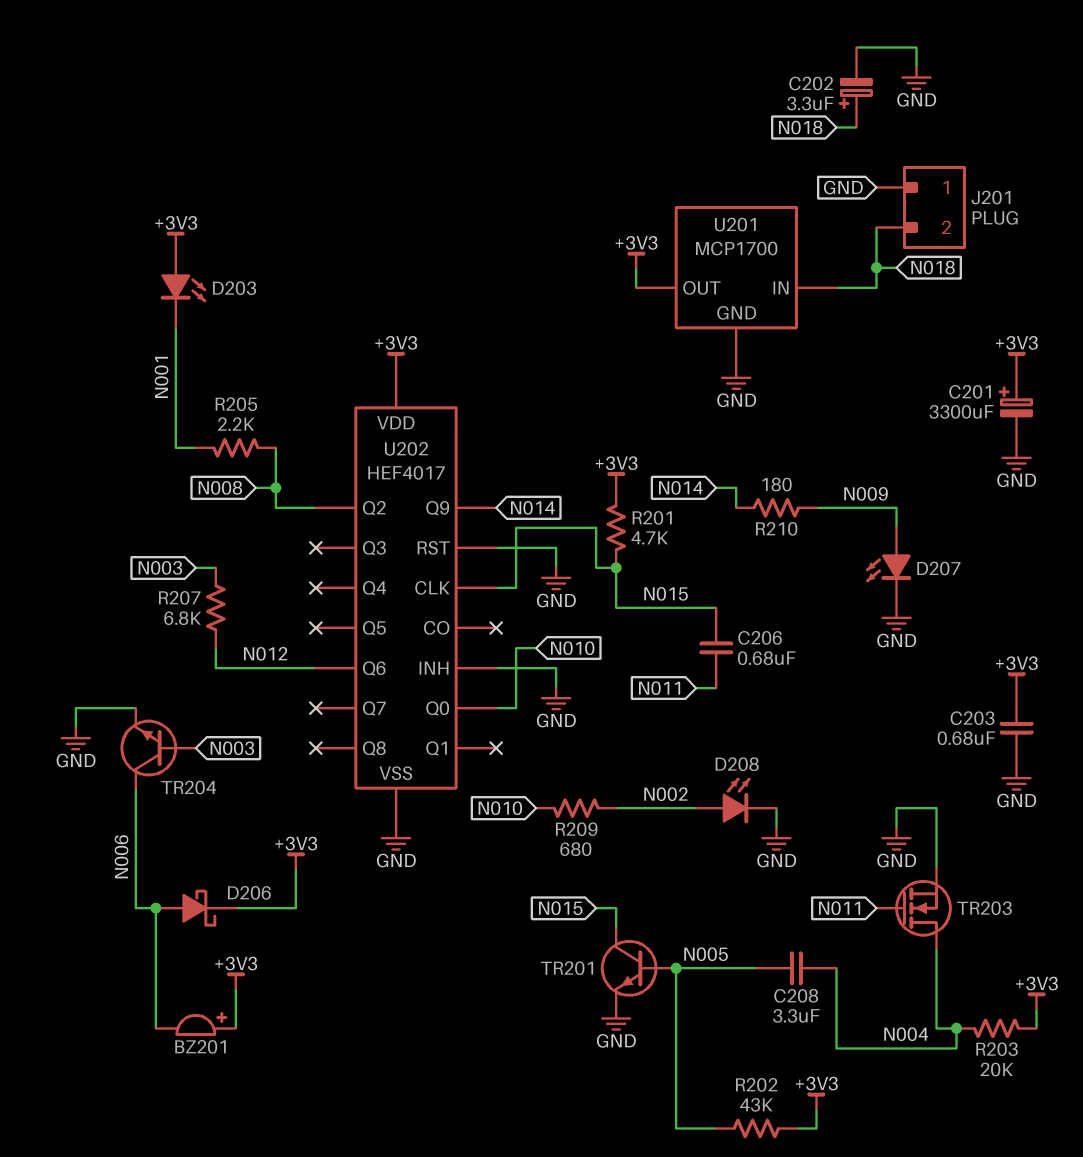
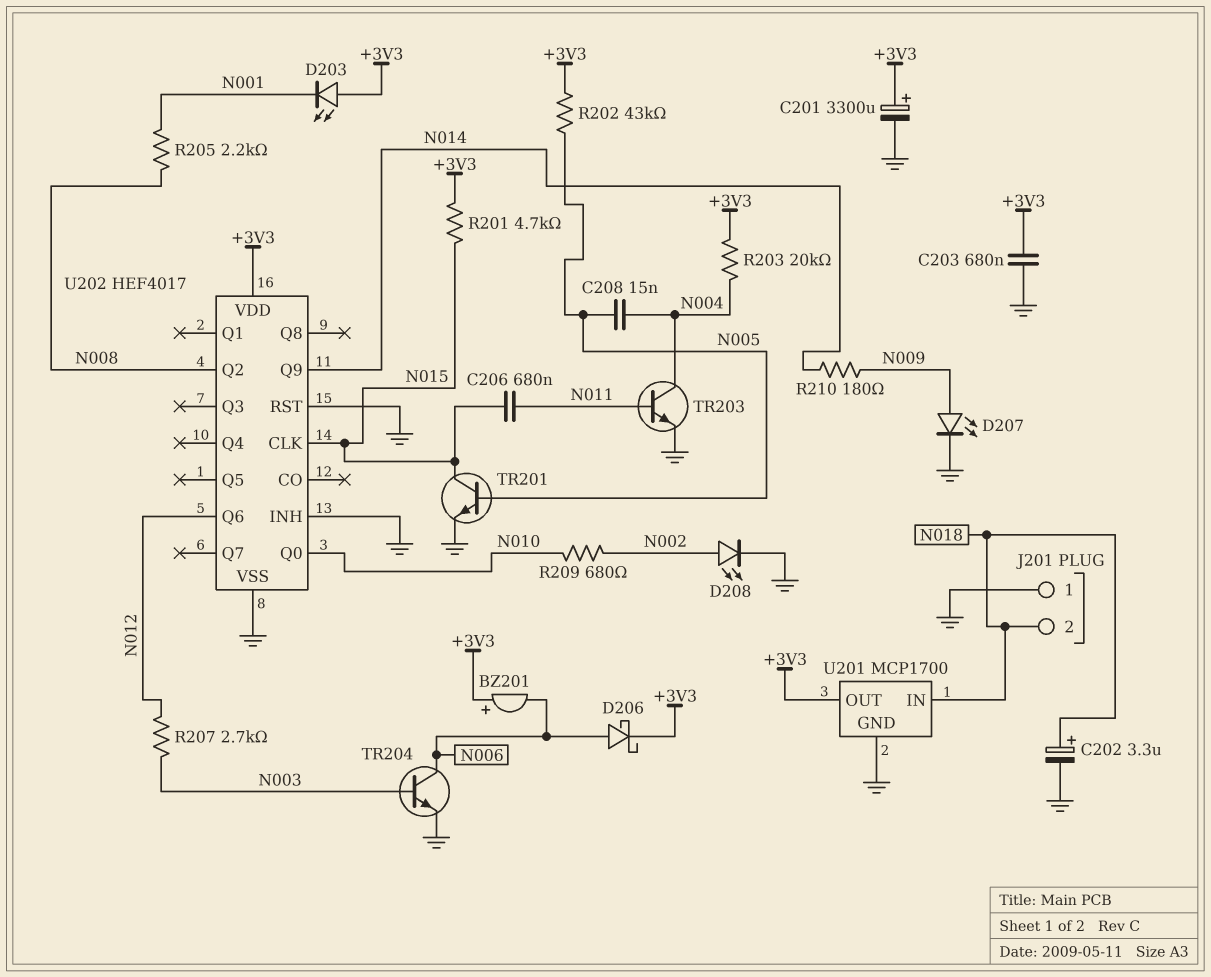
C208: 3.3uF (N004, N005) -> 15nF (N004, N005)
R207: 6.8k (N003, N012) -> 2.7k (N003, N012)
TR203: NMOS (G N011, D N004, S GND) -> NPN (B N011, C N004, E GND)

